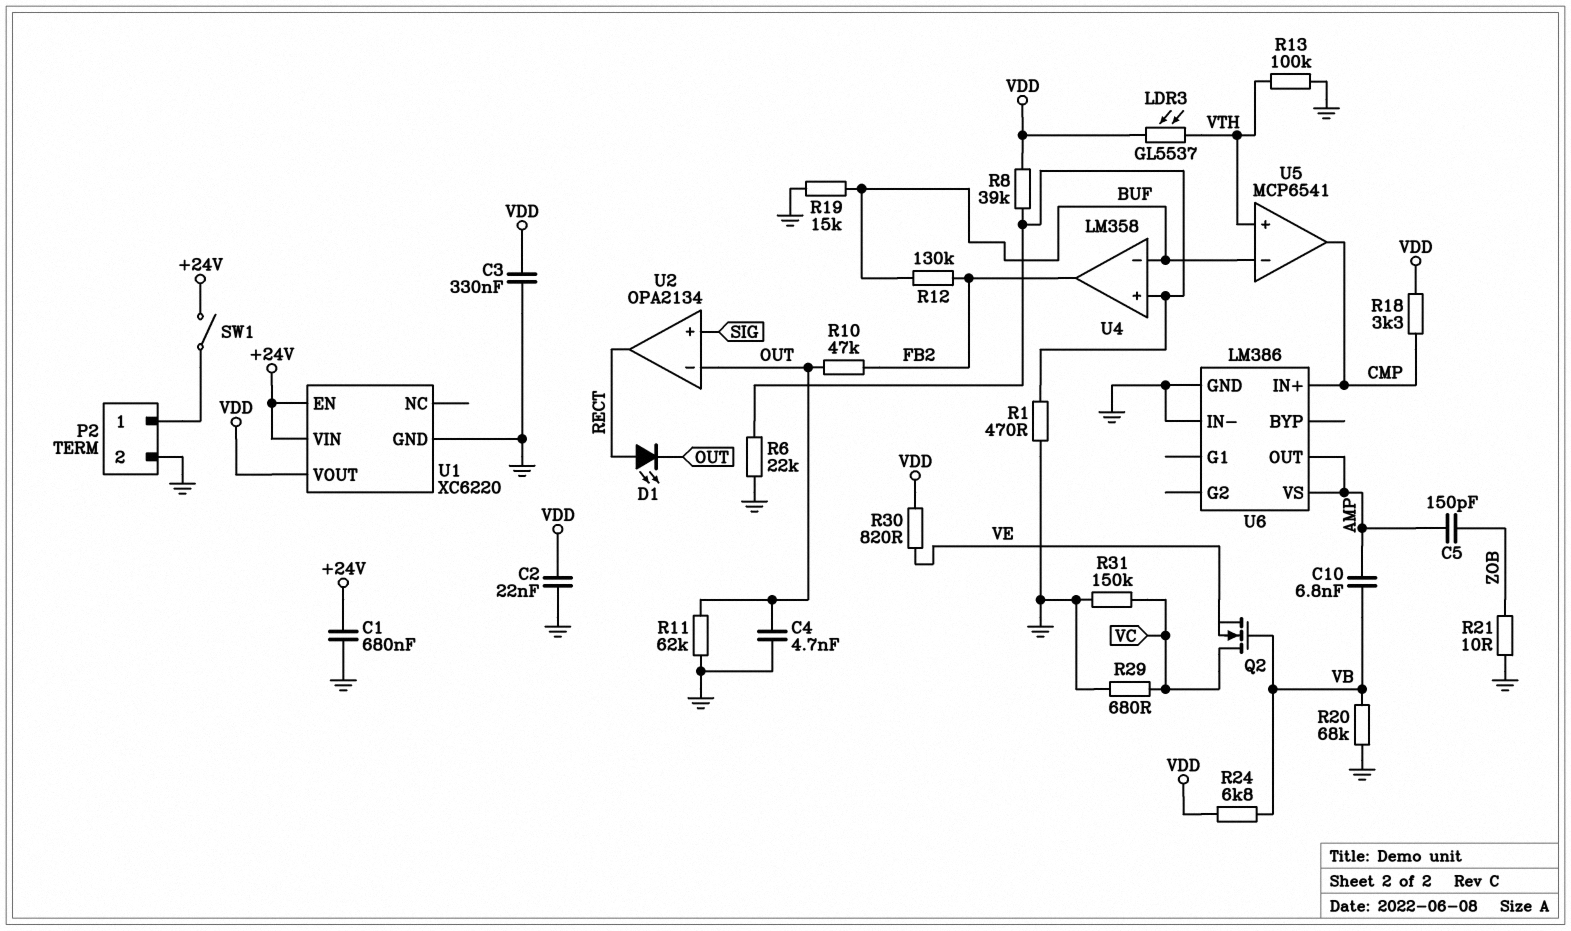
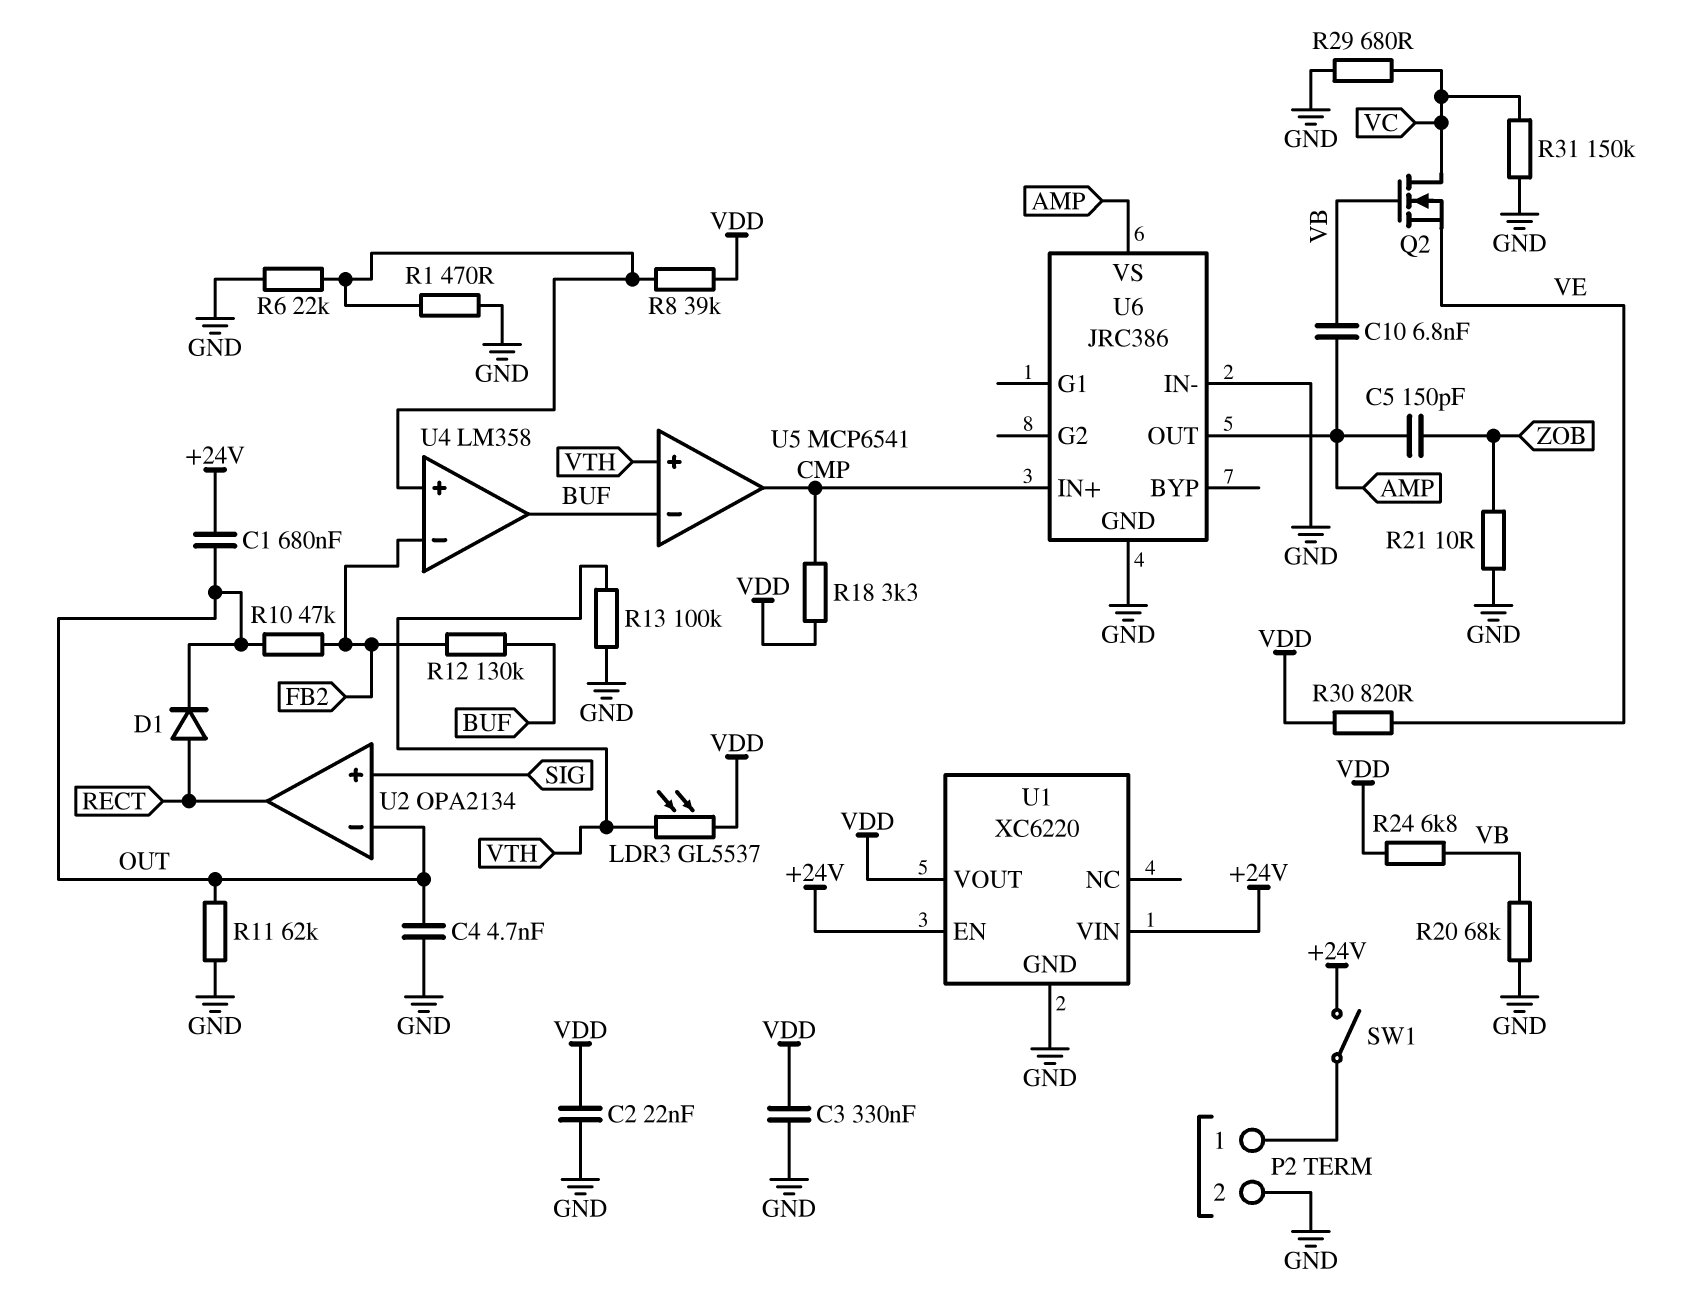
C1: 680nF (+24V, GND) -> 680nF (+24V, OUT)
D1: LED (A RECT, K OUT) -> diode (A RECT, K OUT)
R19: 15k (BUF, GND) -> none
U4 pin in-: BUF -> FB2
U4 pin out: FB2 -> BUF
U6: LM386 -> JRC386

